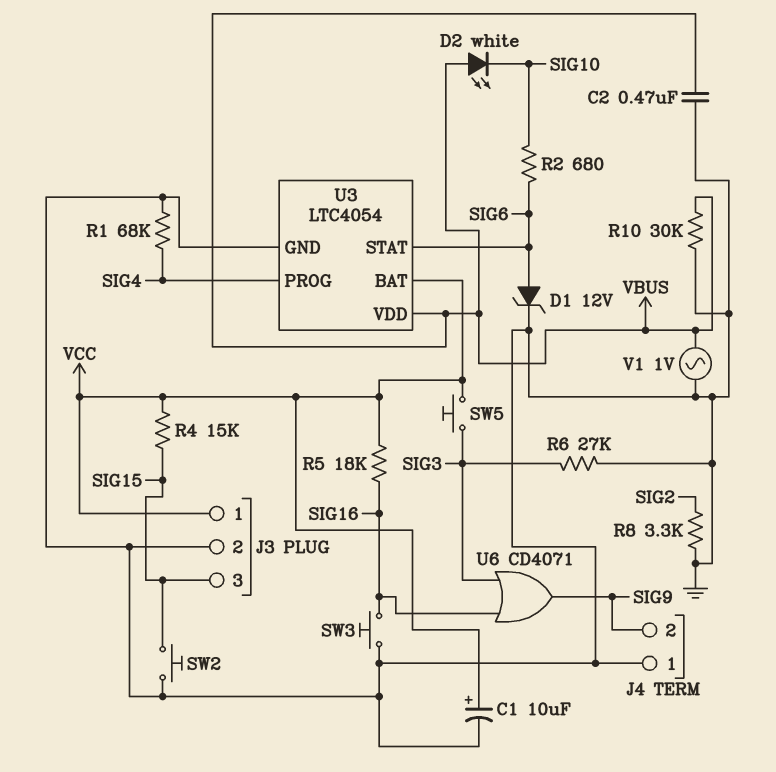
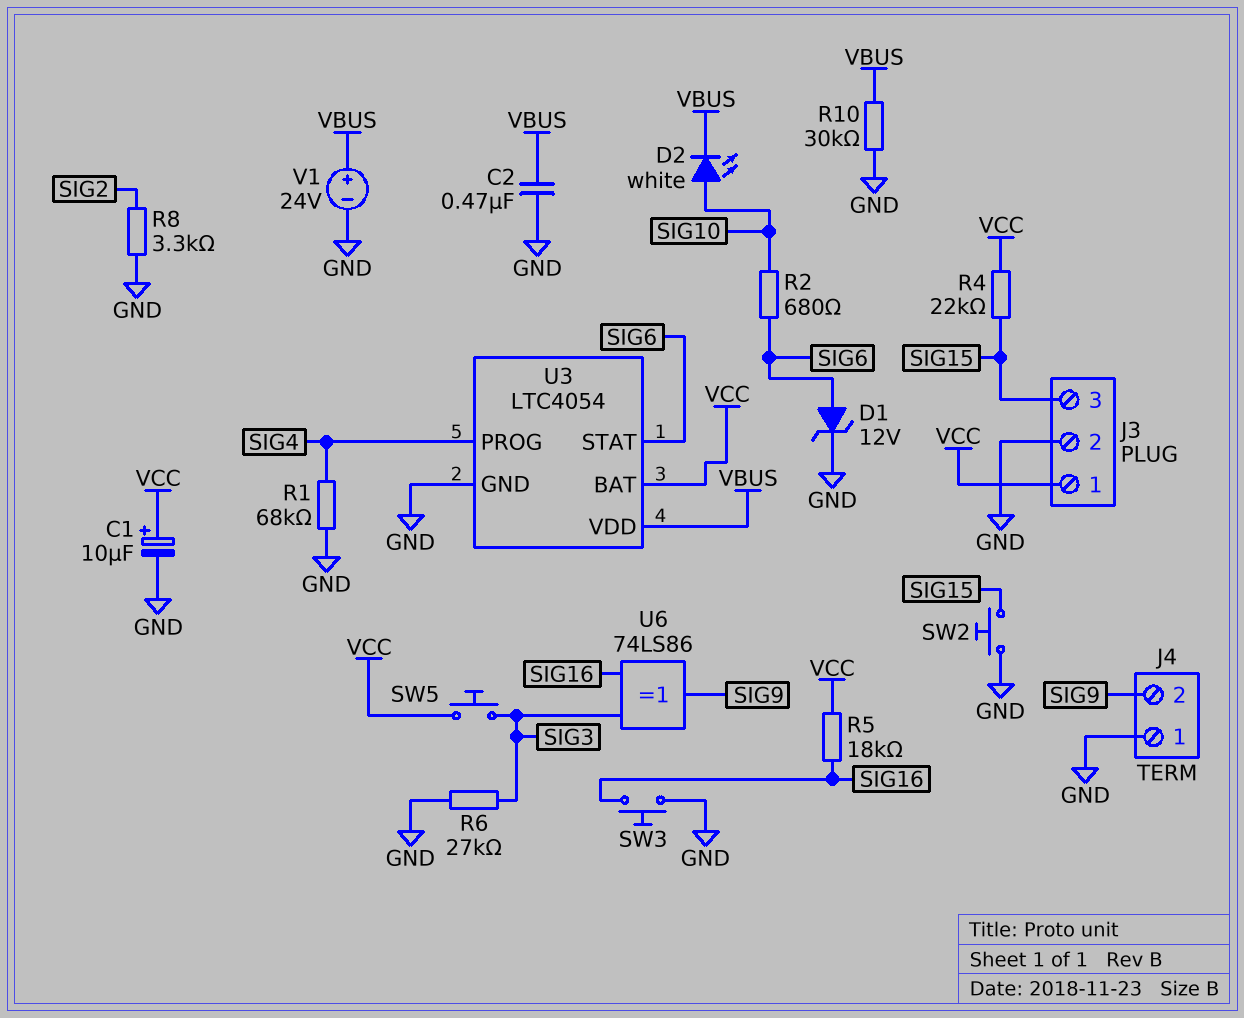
D2: LED white (A VBUS, K SIG10) -> LED white (A SIG10, K VBUS)
R4: 15k (SIG15, VCC) -> 22k (SIG15, VCC)
U6: OR CD4071 (in SIG3, in SIG16, out SIG9) -> XOR 74LS86 (in SIG3, in SIG16, out SIG9)
V1: AC 1V (GND, VBUS) -> 24V (plus VBUS, minus GND)

